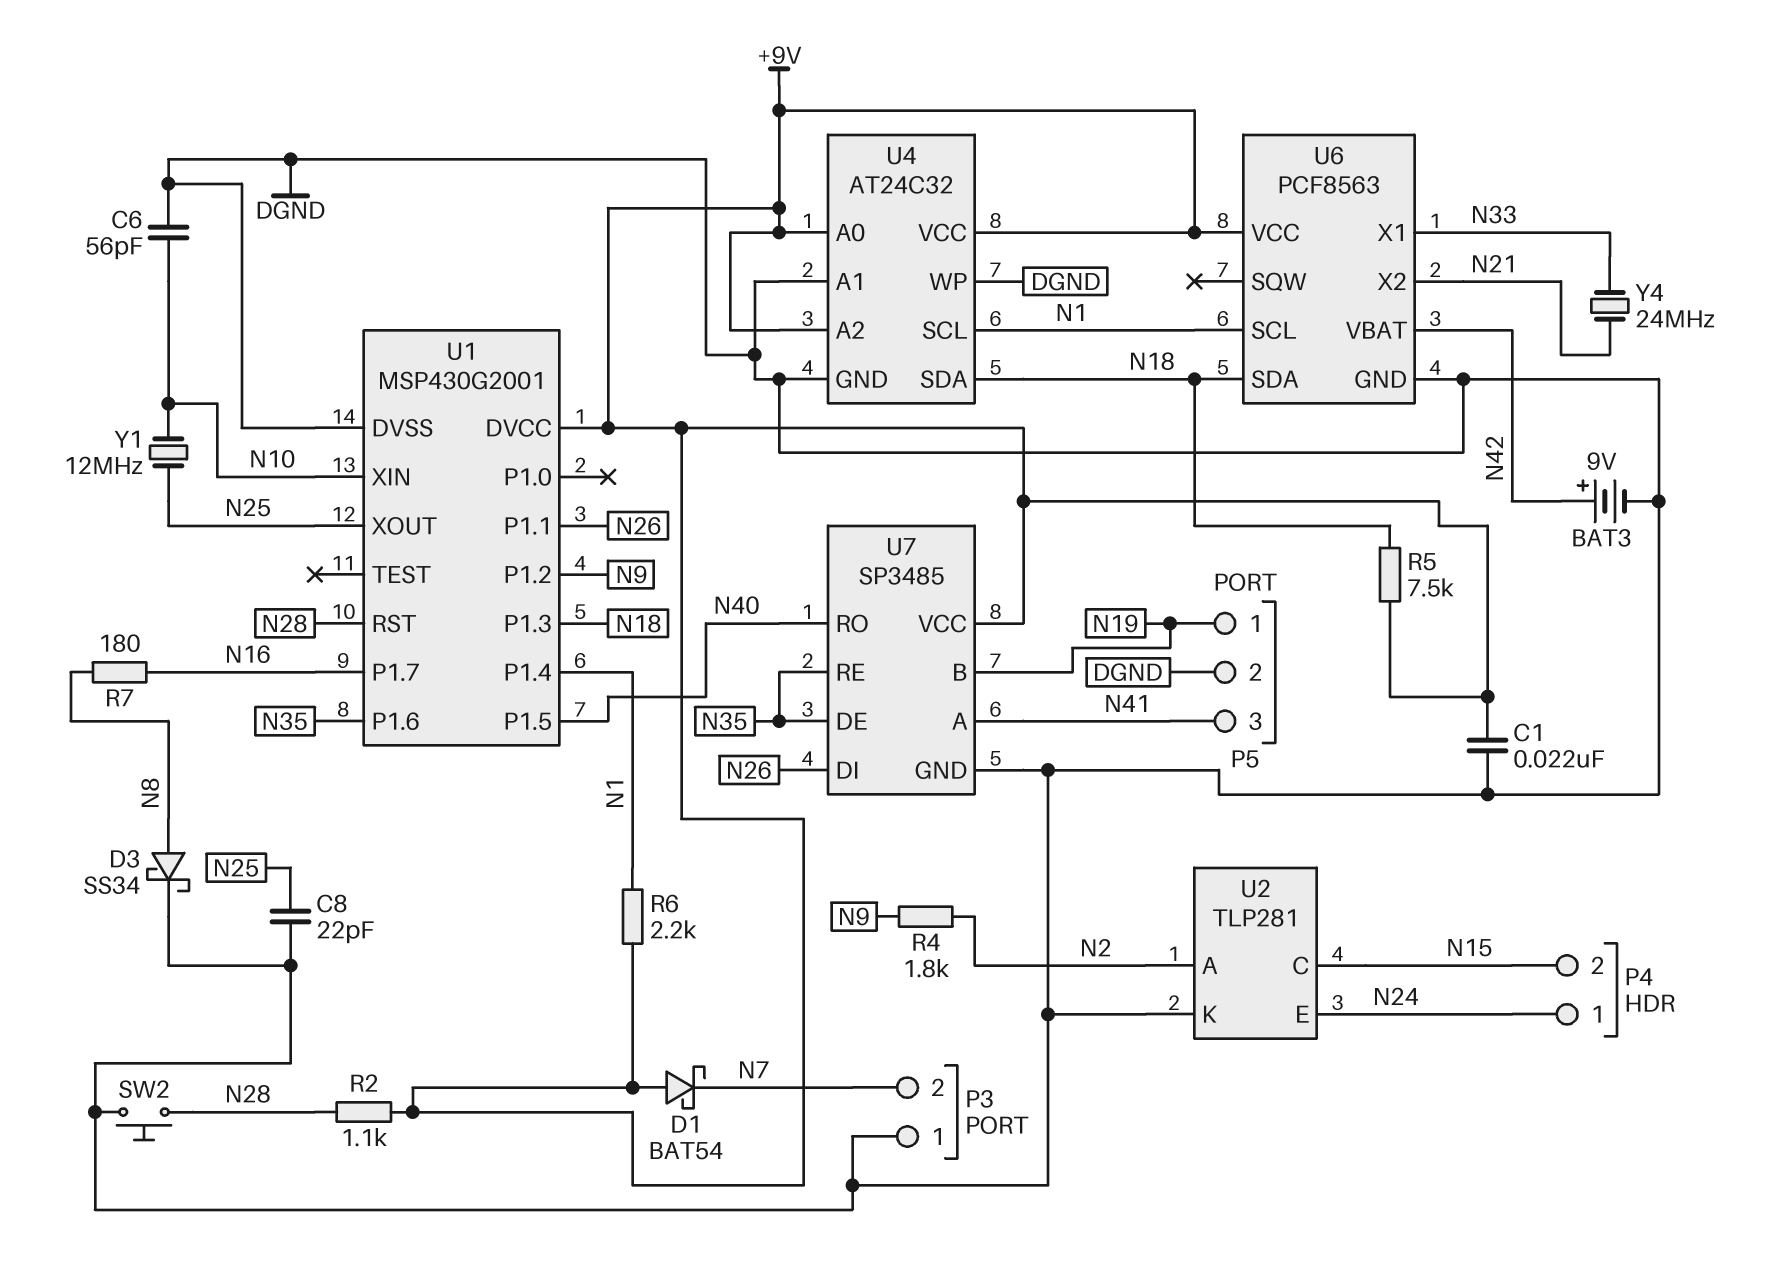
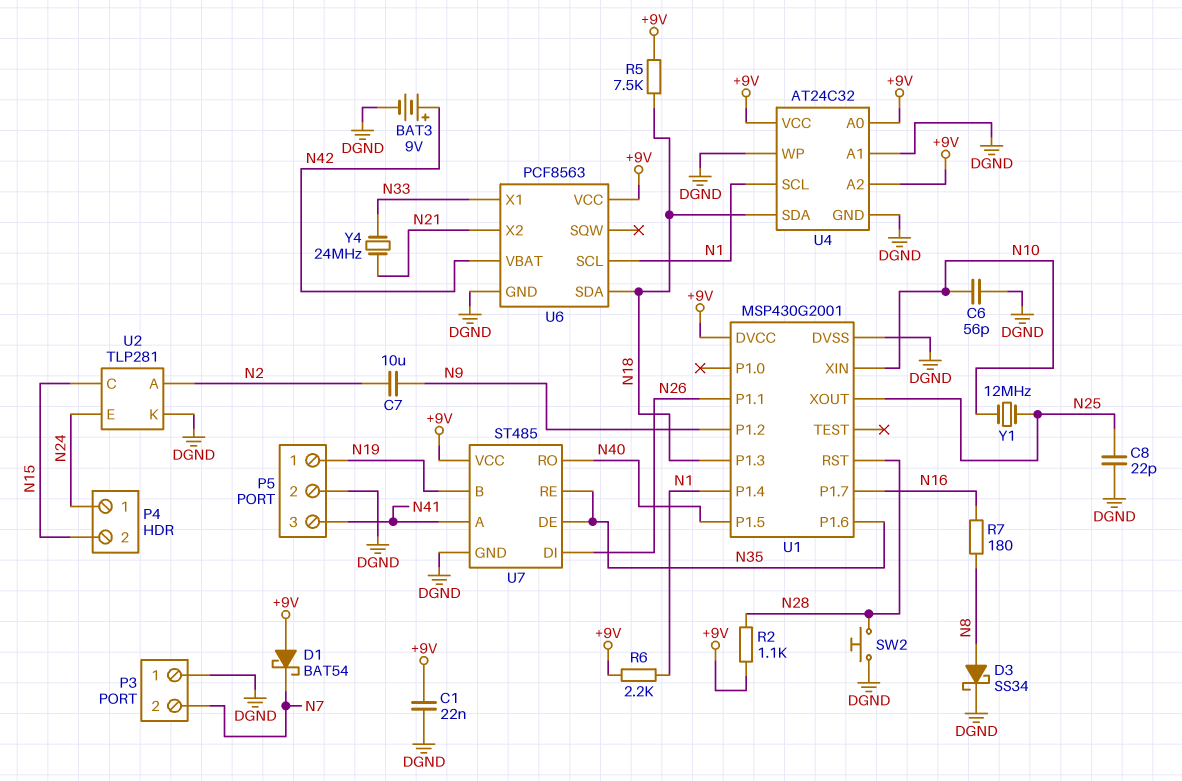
C7: none -> 10uF (N2, N9)
R4: 1.8k (N2, N9) -> none
U7: SP3485 -> ST485

